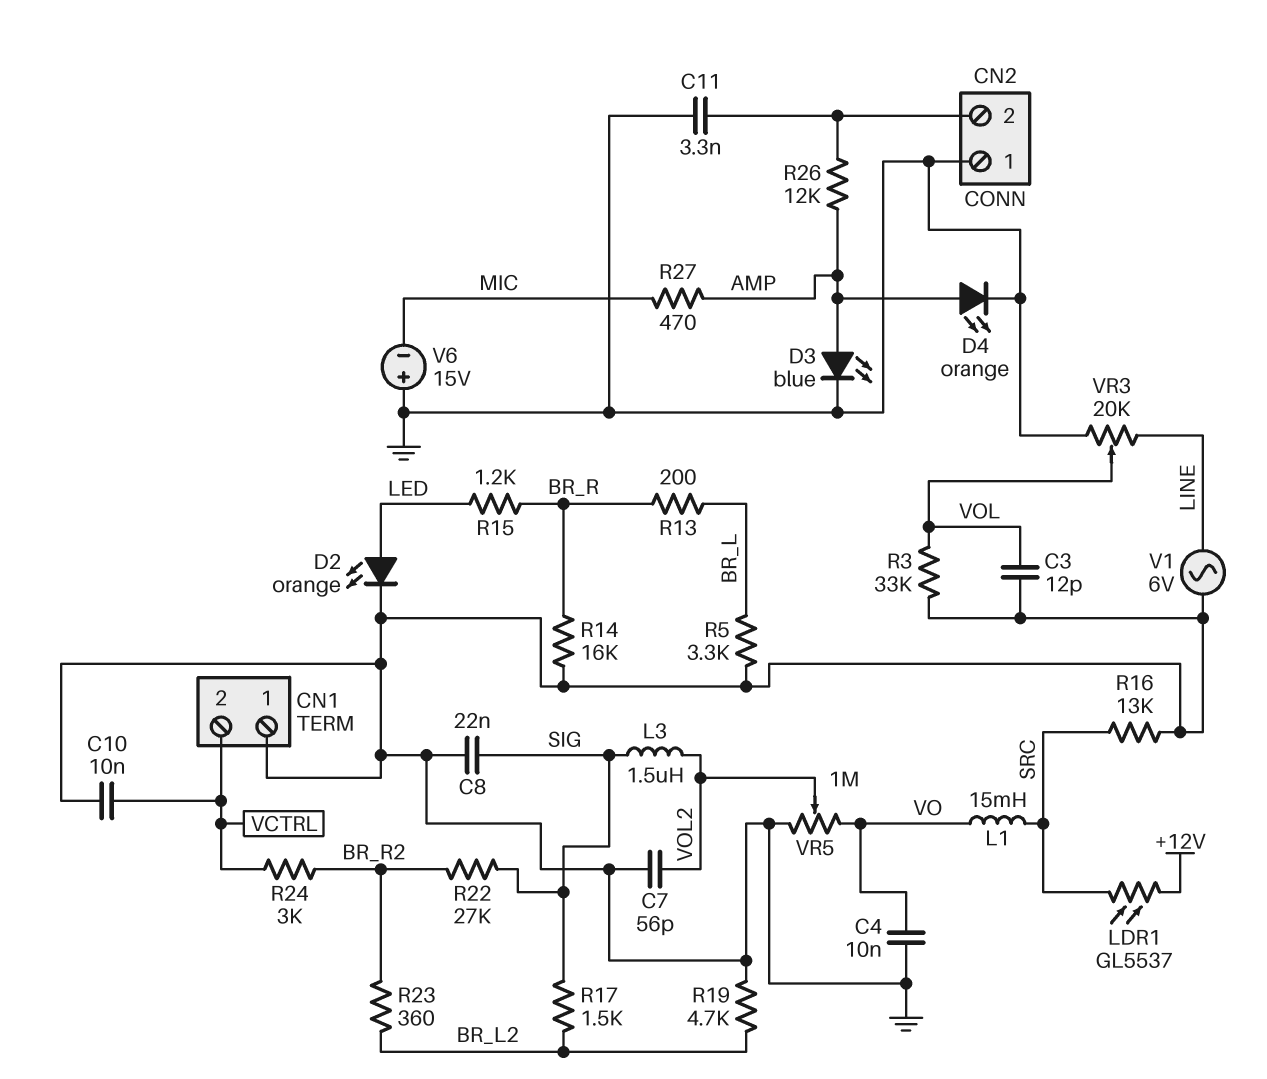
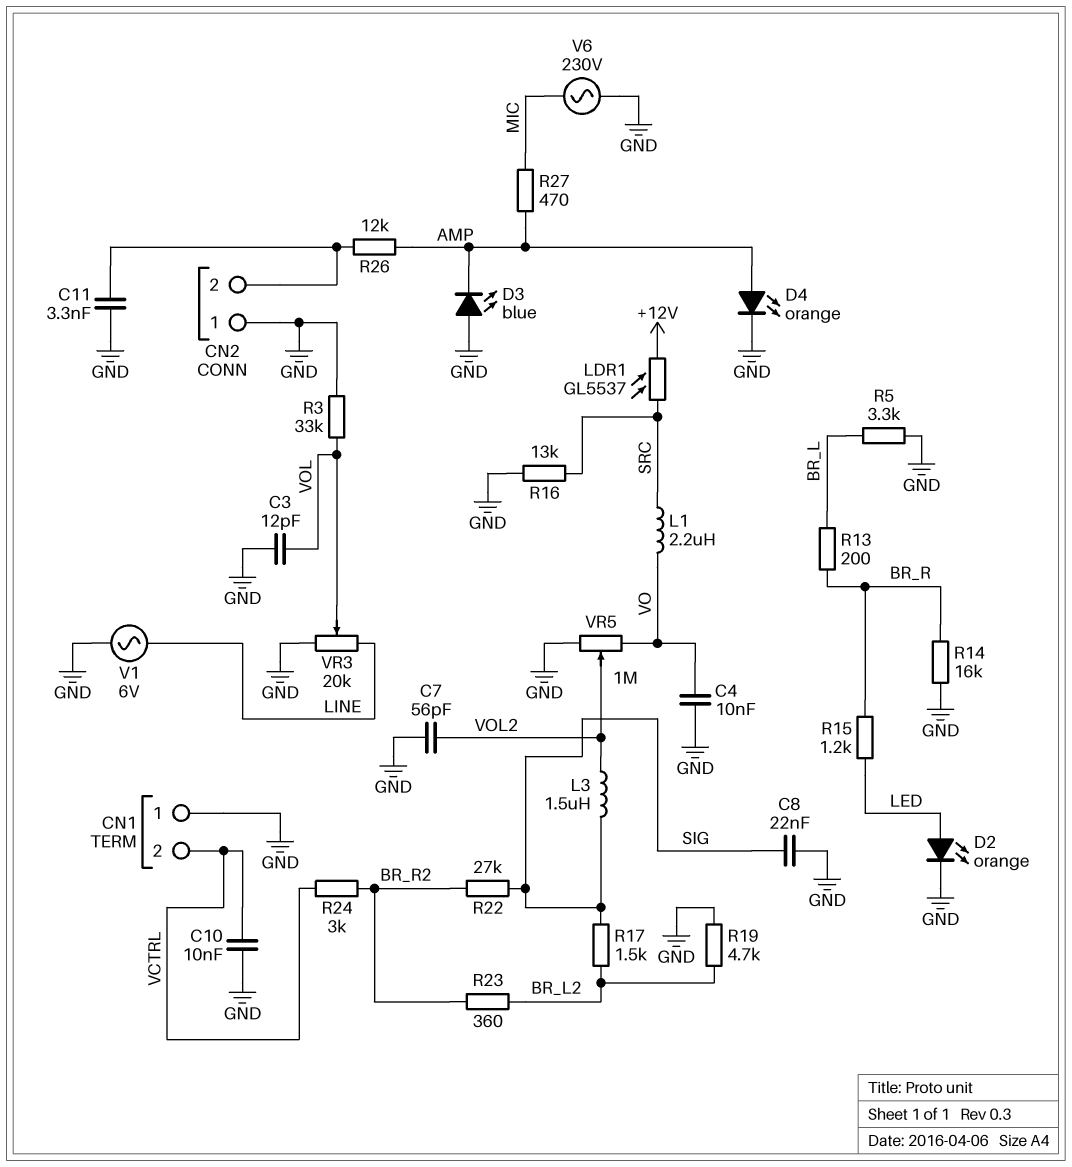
D3: LED blue (A AMP, K GND) -> LED blue (A GND, K AMP)
L1: 15mH (SRC, VO) -> 2.2uH (SRC, VO)
V6: 15V (plus GND, minus MIC) -> AC 230V (GND, MIC)

